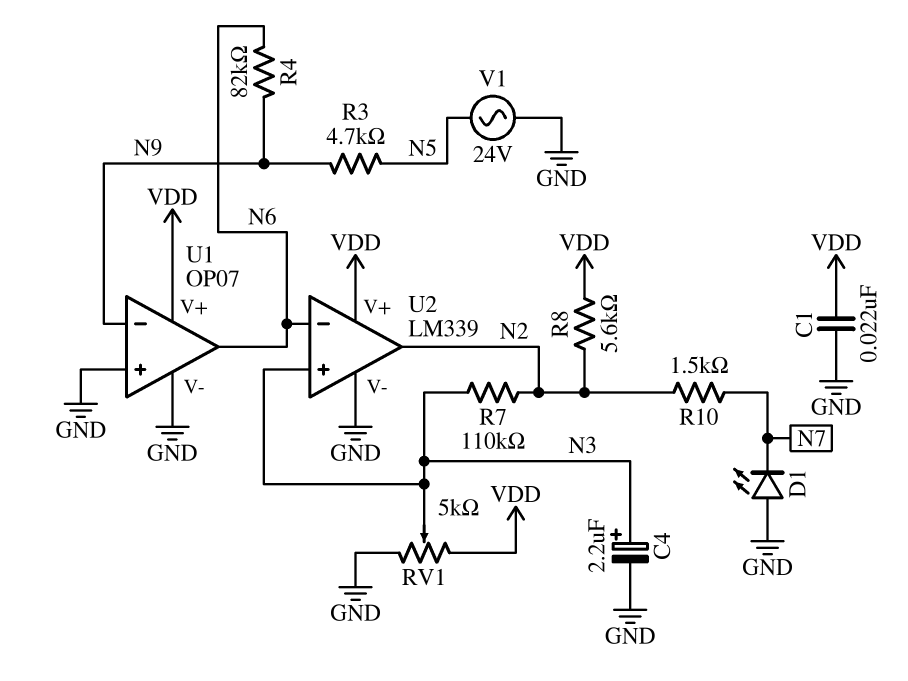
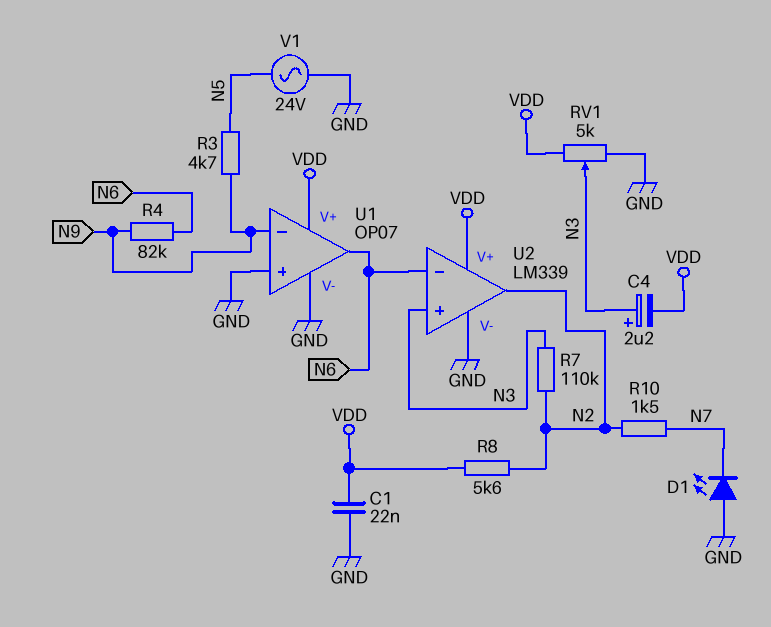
C4: 2.2uF (plus N3, minus GND) -> 2.2uF (plus N3, minus VDD)

